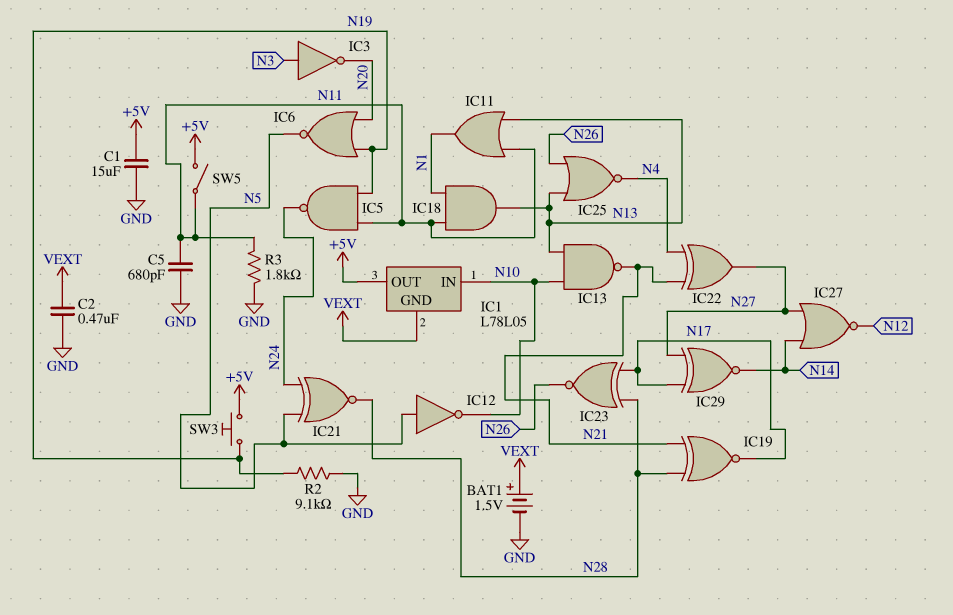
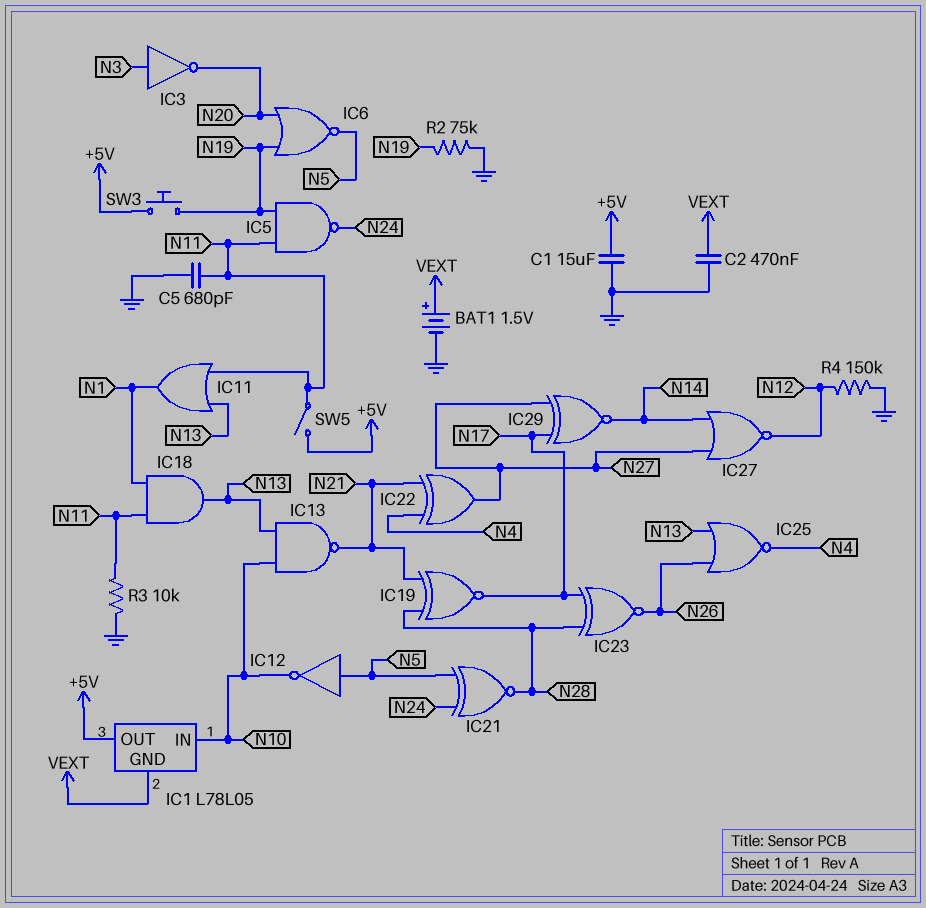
R2: 9.1k (GND, N19) -> 75k (GND, N19)
R3: 1.8k (GND, N11) -> 10k (GND, N11)
R4: none -> 150k (GND, N12)

